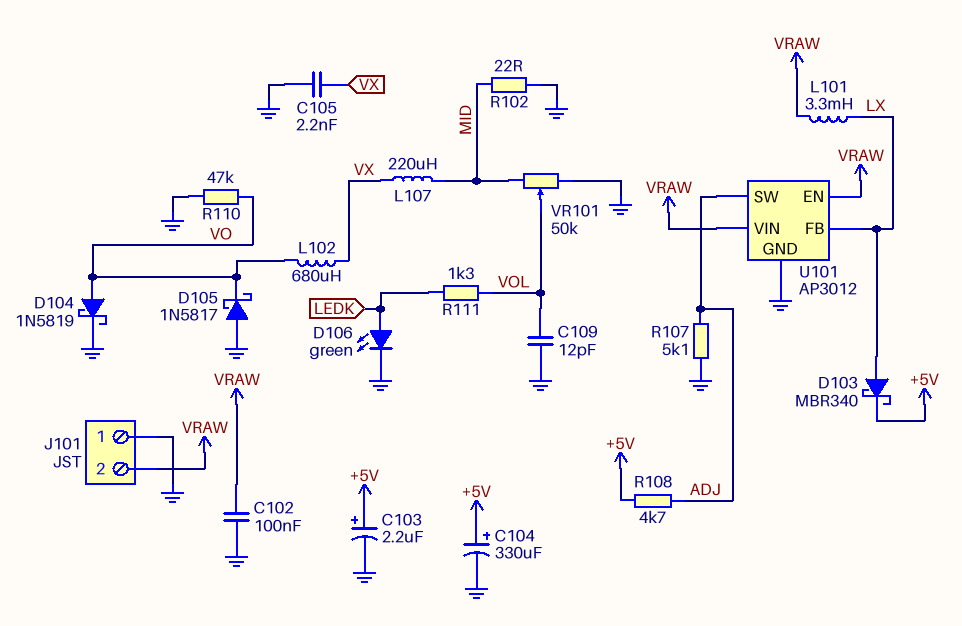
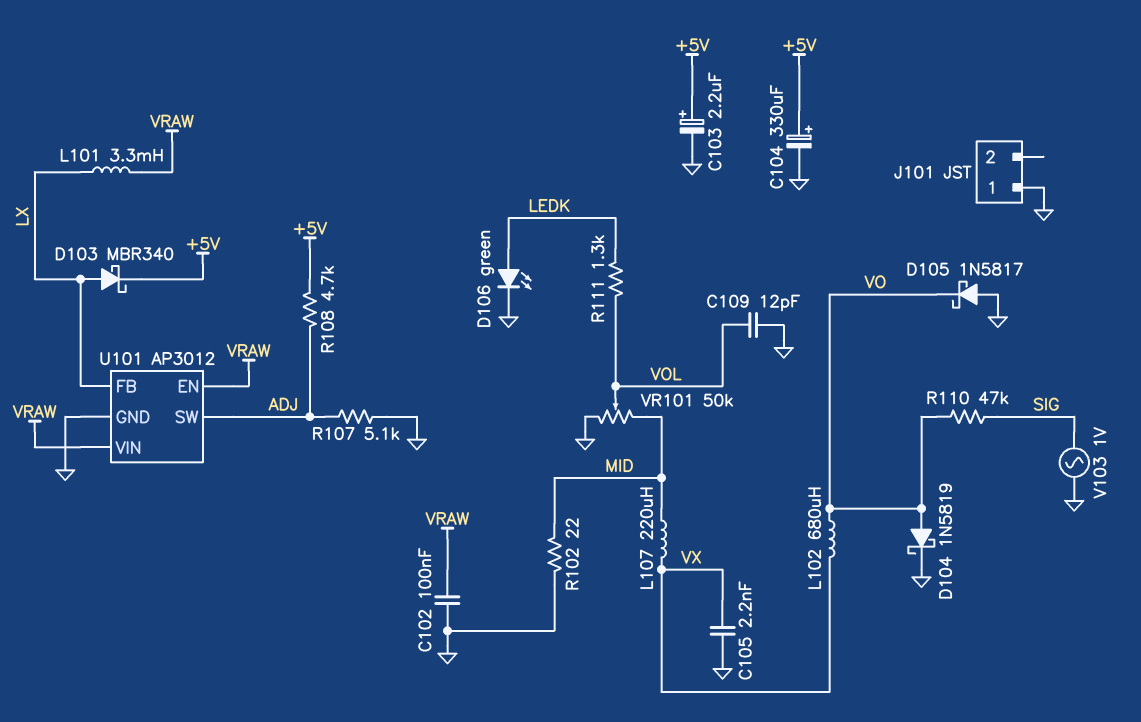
J101 pin 2: VRAW -> none
R110: 47k (GND, VO) -> 47k (SIG, VO)
V103: none -> AC 1V (GND, SIG)

